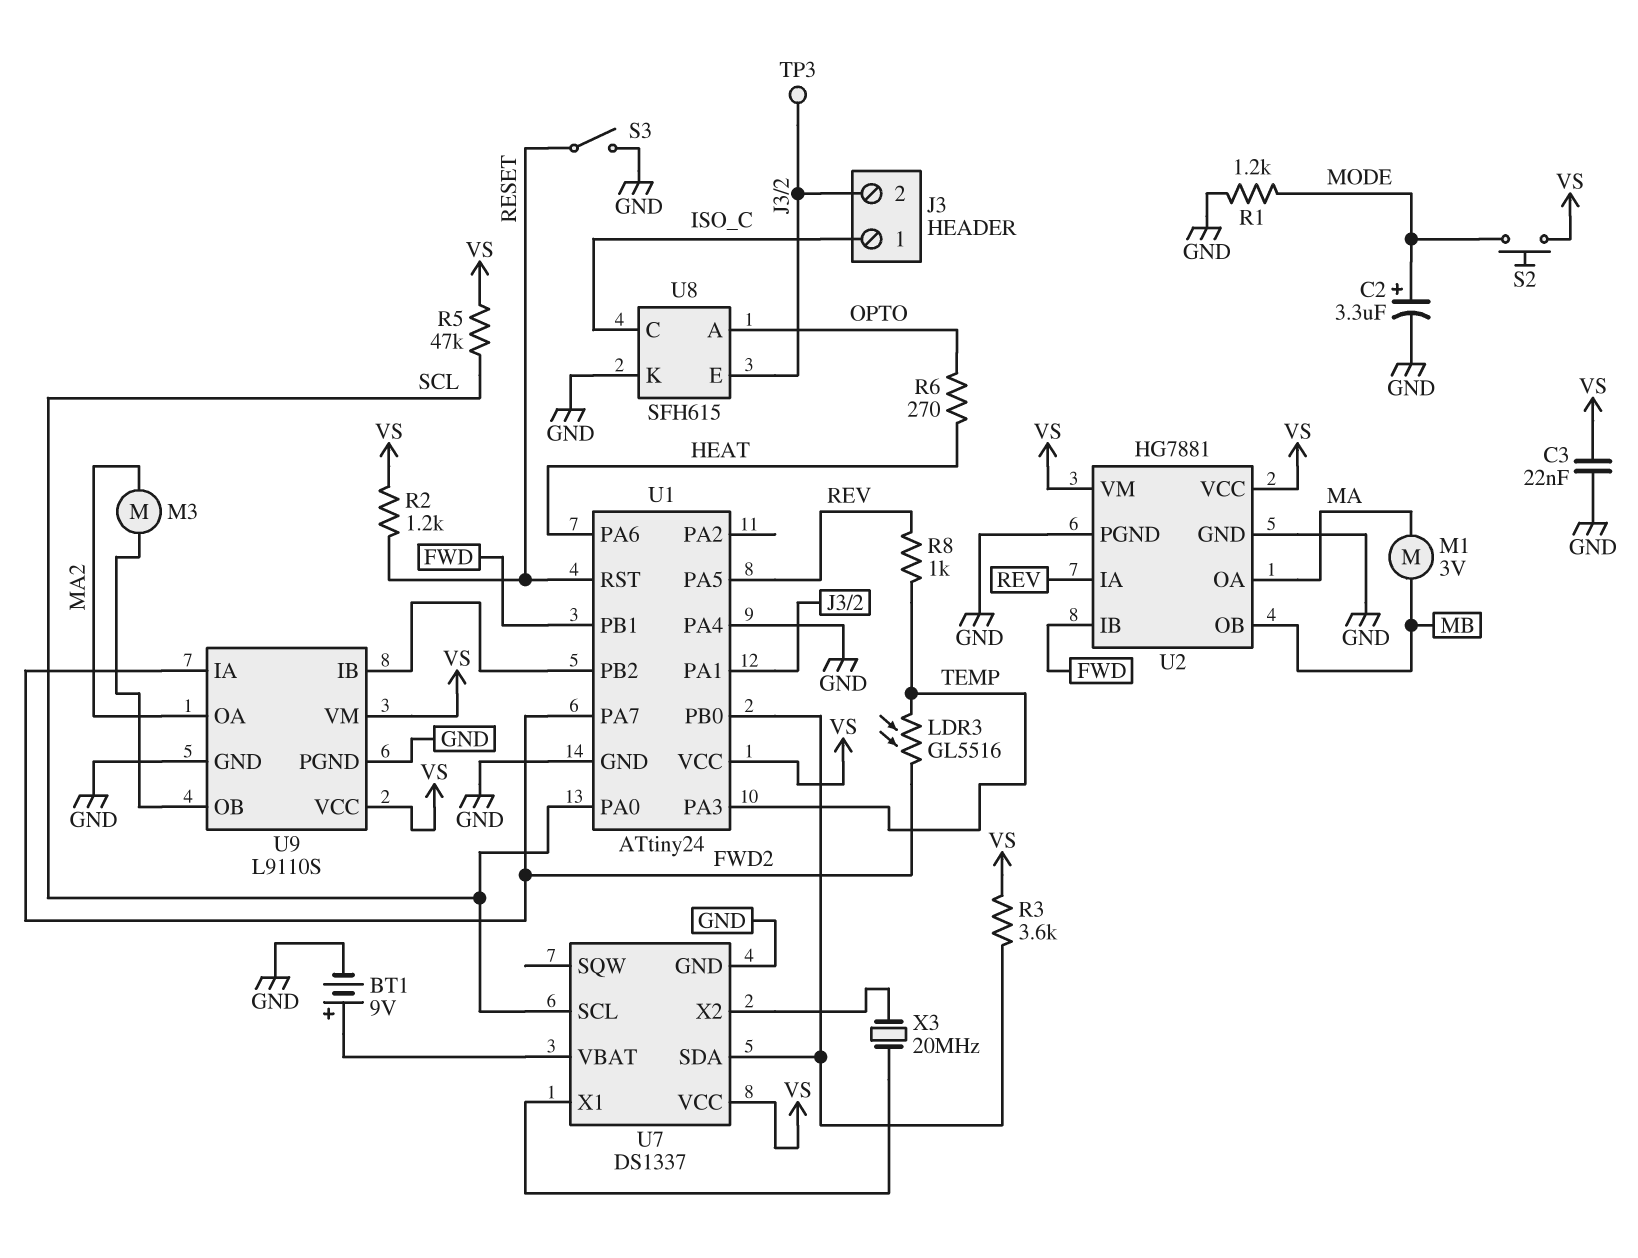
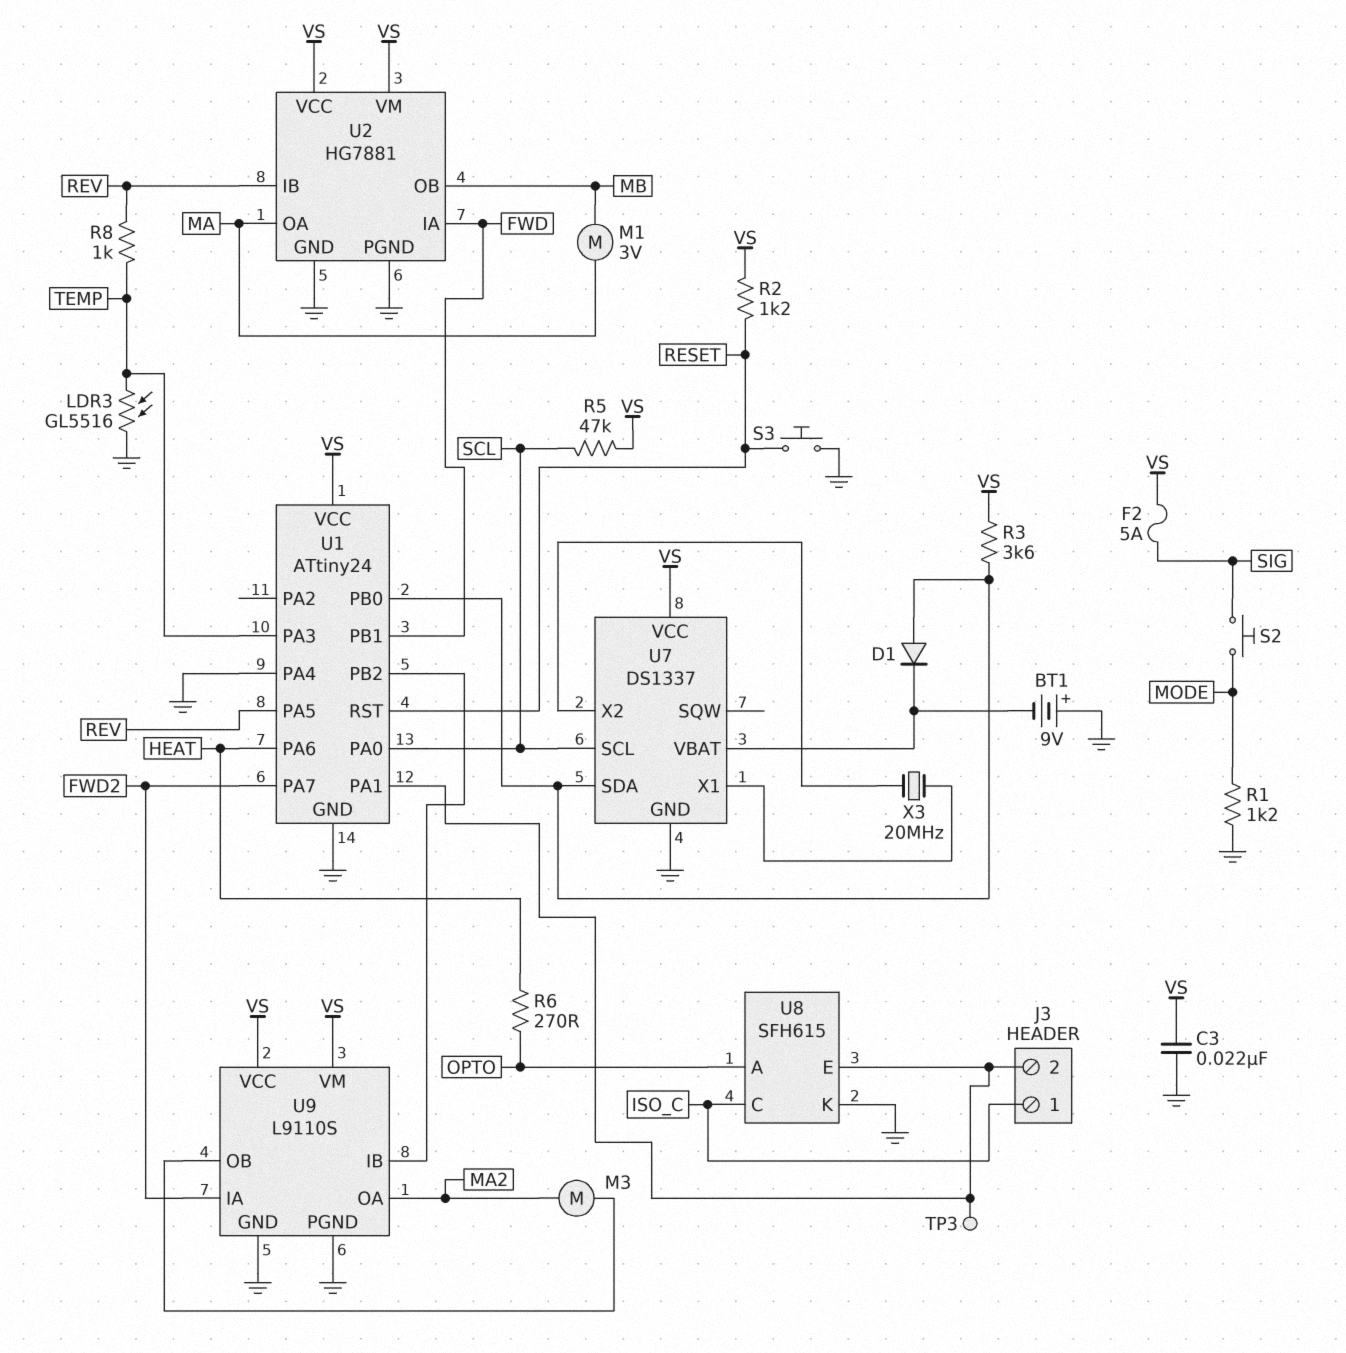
BT1: 9V (plus U7/VBAT, minus GND) -> 9V (plus GND, minus U7/VBAT)
C2: 3.3uF (plus MODE, minus GND) -> none
D1: none -> diode (A U1/PB0, K U7/VBAT)
F2: none -> 5A (SIG, VS)
LDR3: GL5516 (FWD2, TEMP) -> GL5516 (GND, TEMP)
S2: button (MODE, VS) -> button (MODE, SIG)
S3: switch (GND, RESET) -> button (GND, RESET)
U2 pin IA: REV -> FWD
U2 pin IB: FWD -> REV

